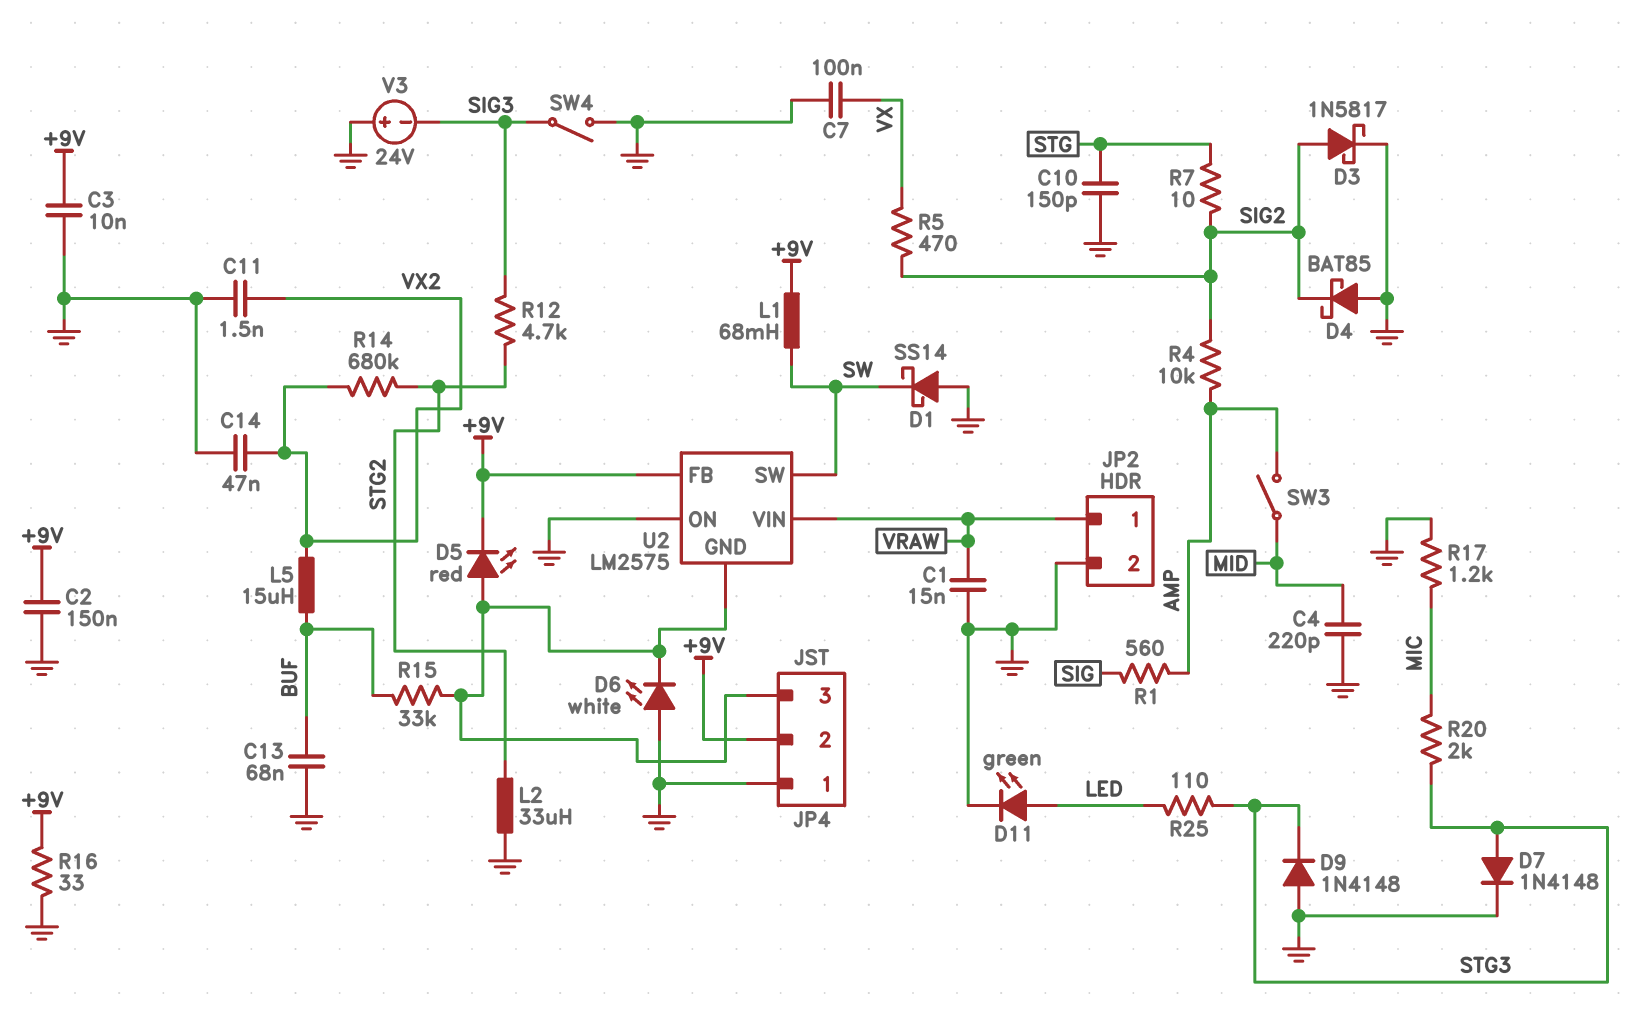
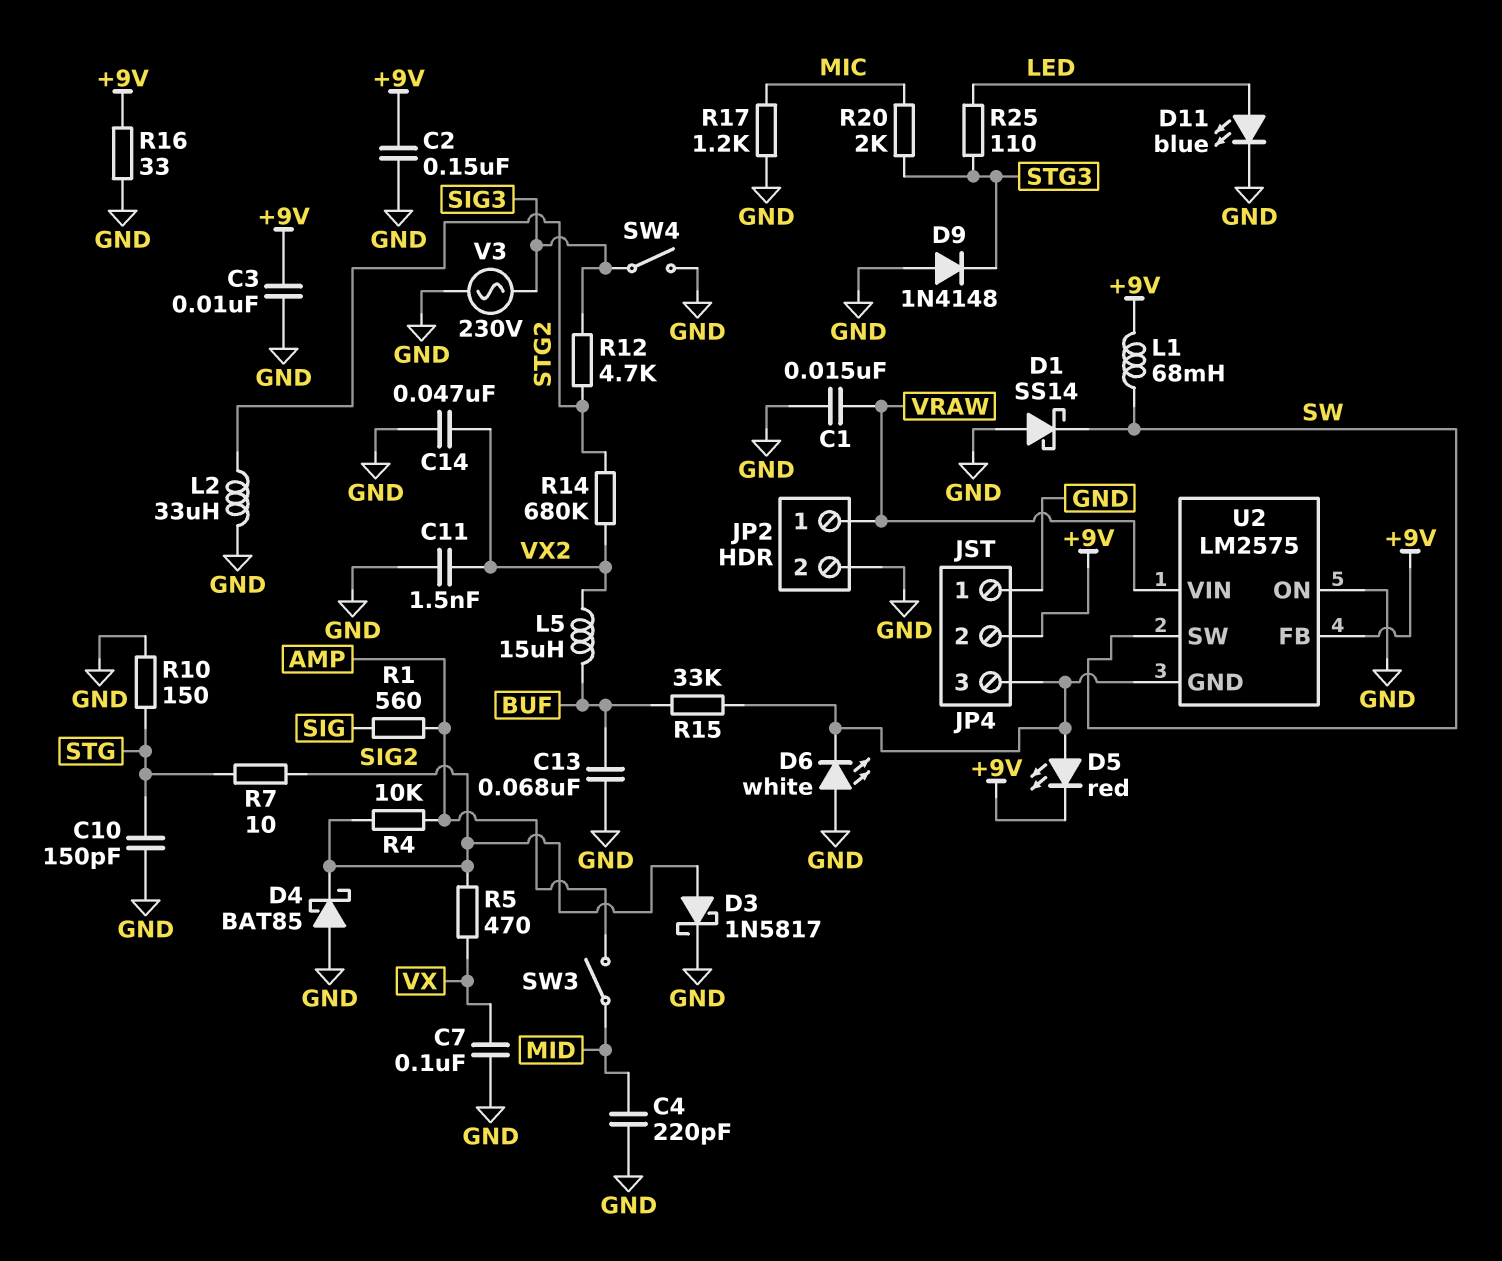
D7: diode 1N4148 (A STG3, K GND) -> none
D11: LED green (A LED, K GND) -> LED blue (A LED, K GND)
R10: none -> 150 (GND, STG)
V3: 24V (plus GND, minus SIG3) -> AC 230V (GND, SIG3)

